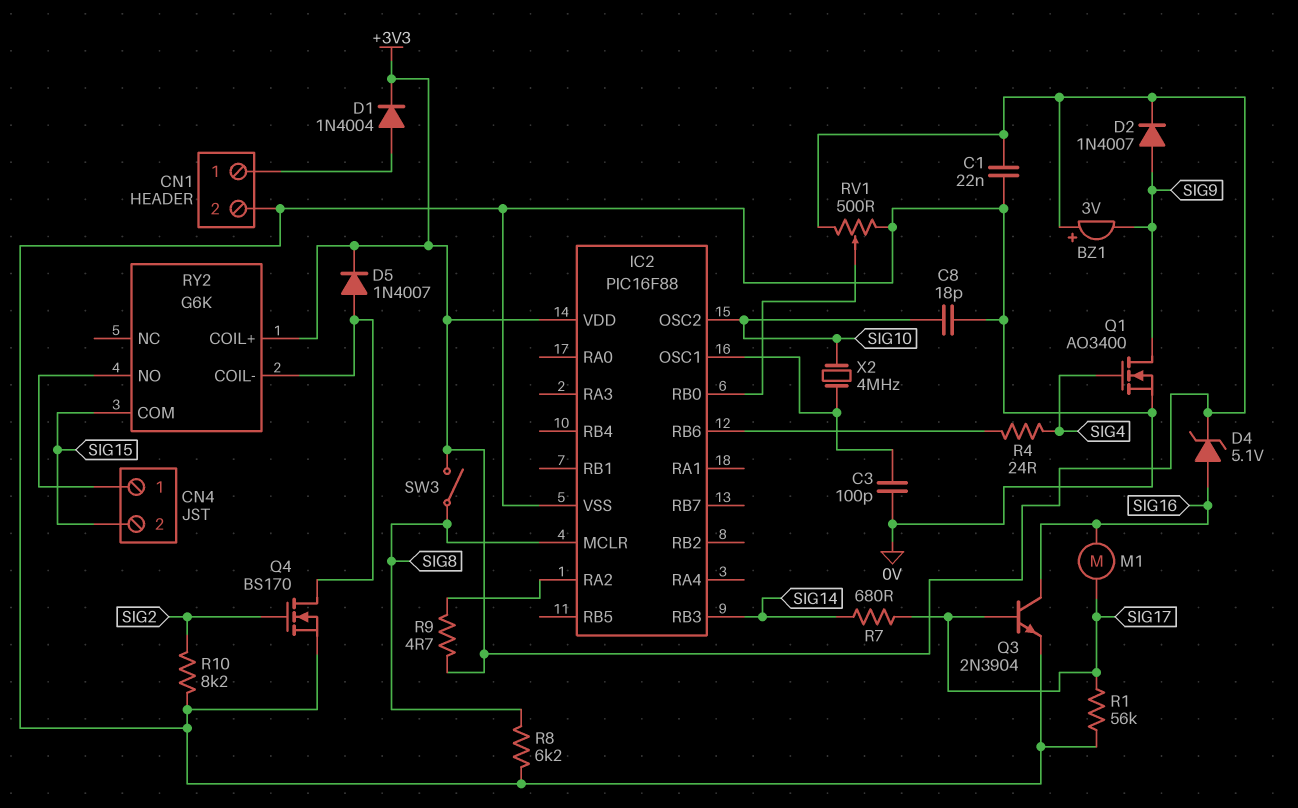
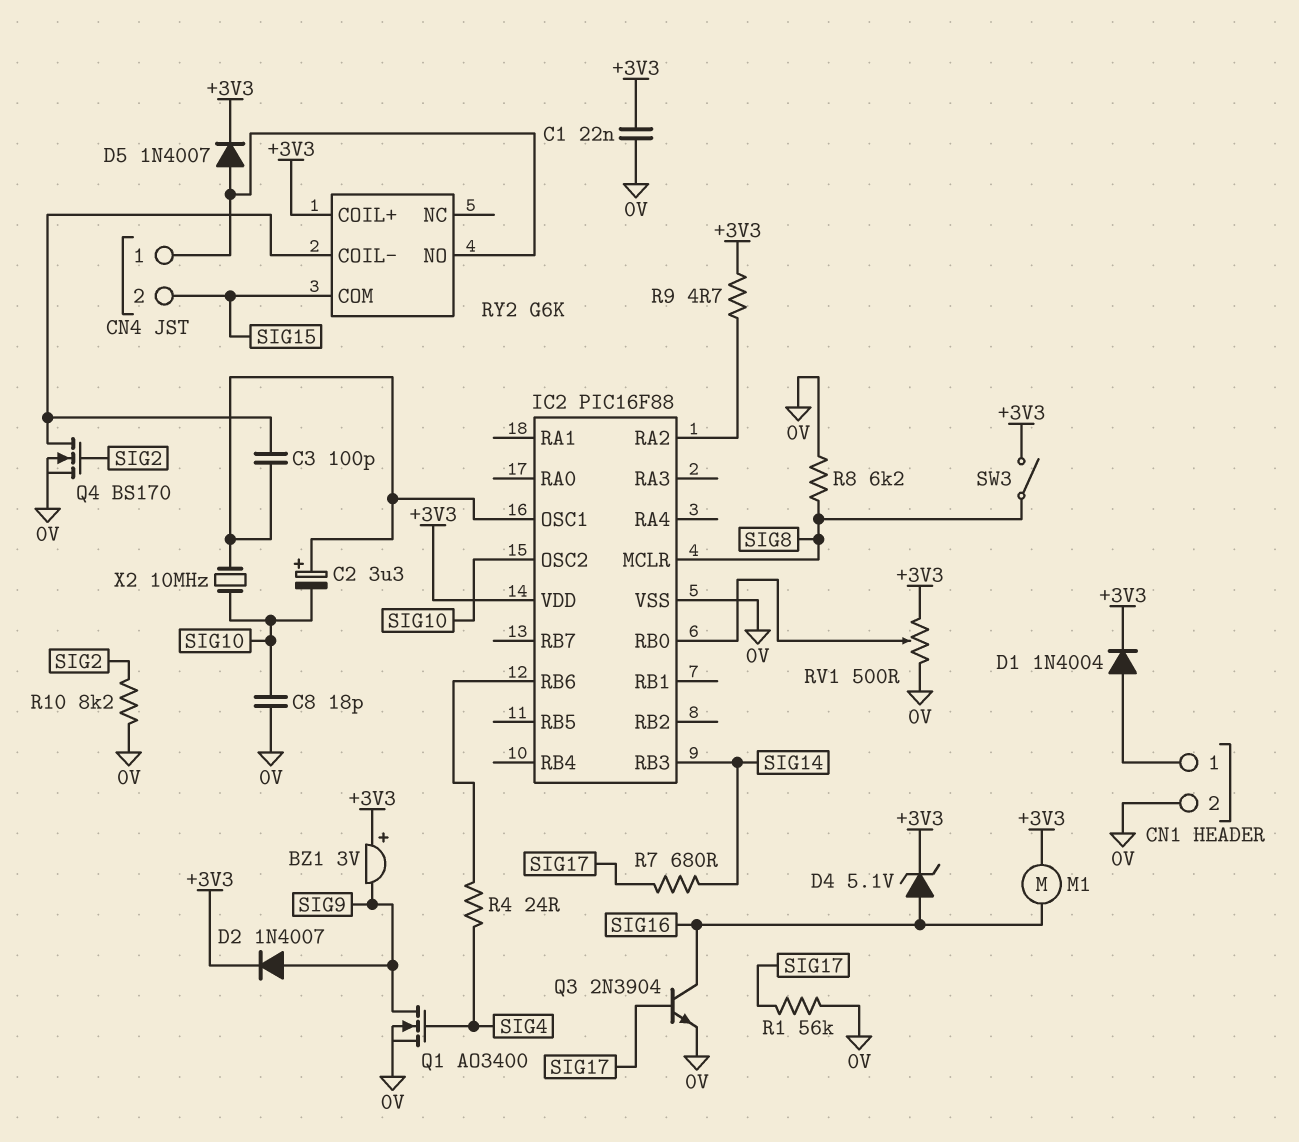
C2: none -> 3.3uF (plus IC2/OSC1, minus SIG10)
C3: 100pF (0V, IC2/OSC1) -> 100pF (IC2/OSC1, RY2/COIL-)
D5: diode 1N4007 (A RY2/COIL-, K +3V3) -> diode 1N4007 (A CN4/1, K +3V3)
M1: motor (SIG16, SIG17) -> motor (+3V3, SIG16)
X2: 4MHz (IC2/OSC1, SIG10) -> 10MHz (IC2/OSC1, SIG10)

